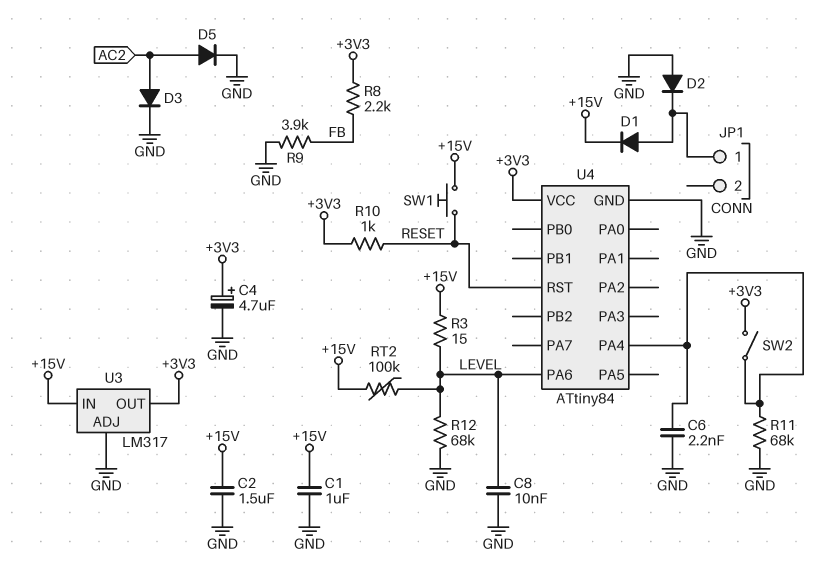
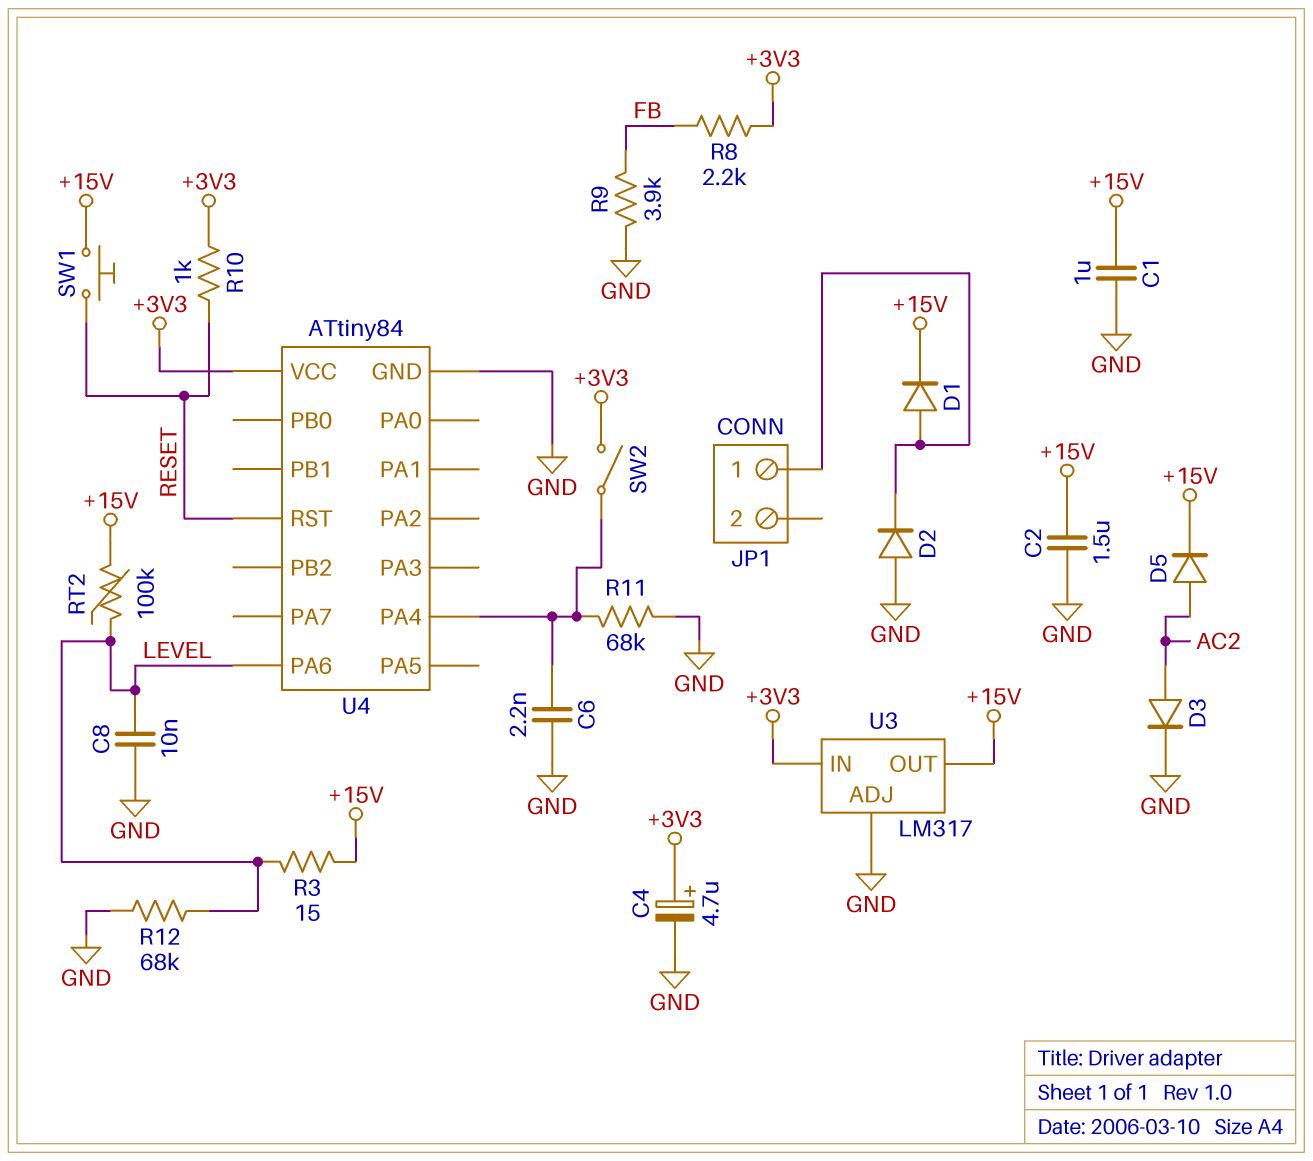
D5: diode (A AC2, K GND) -> diode (A AC2, K +15V)
U3 pin IN: +15V -> +3V3
U3 pin OUT: +3V3 -> +15V

